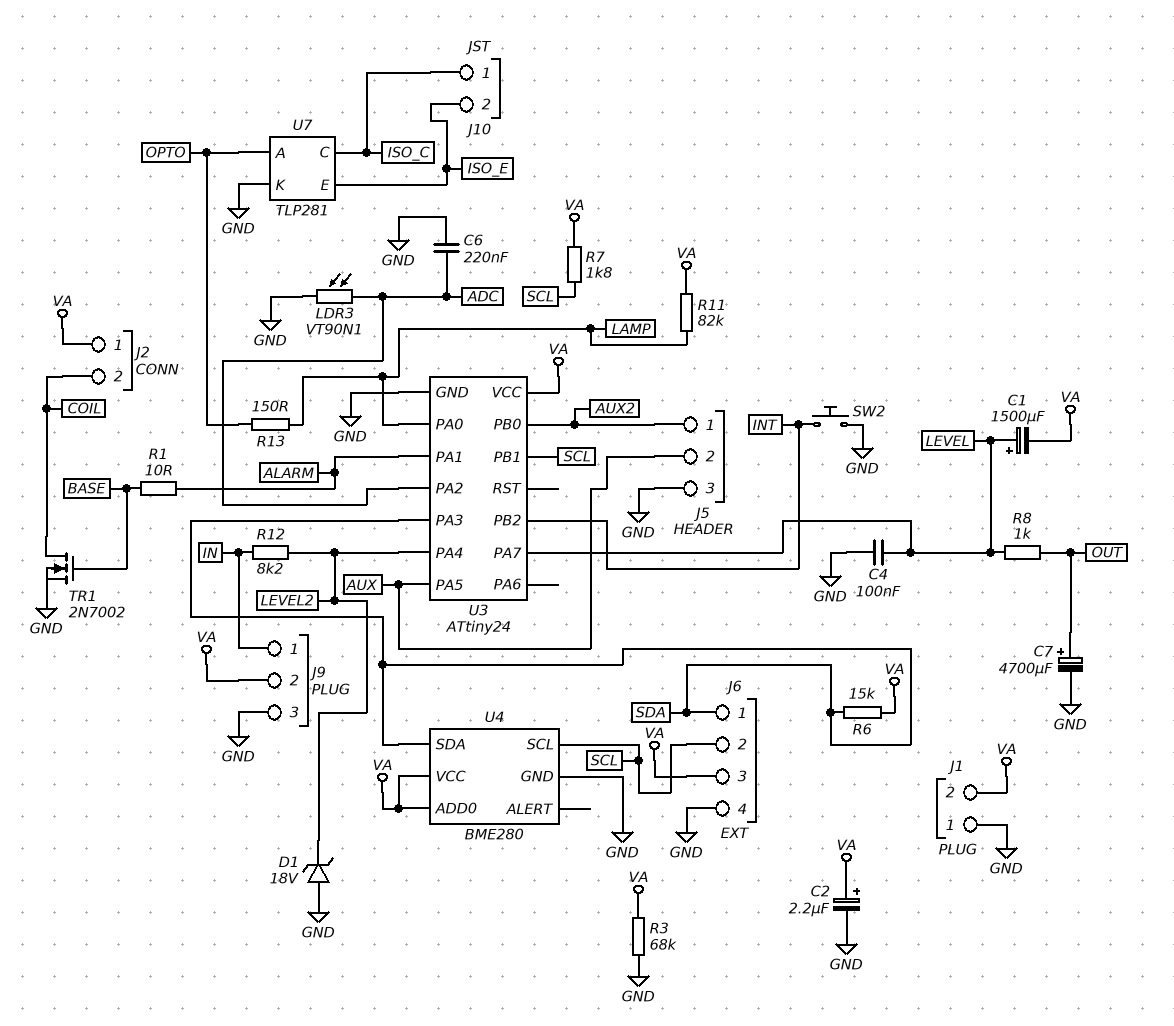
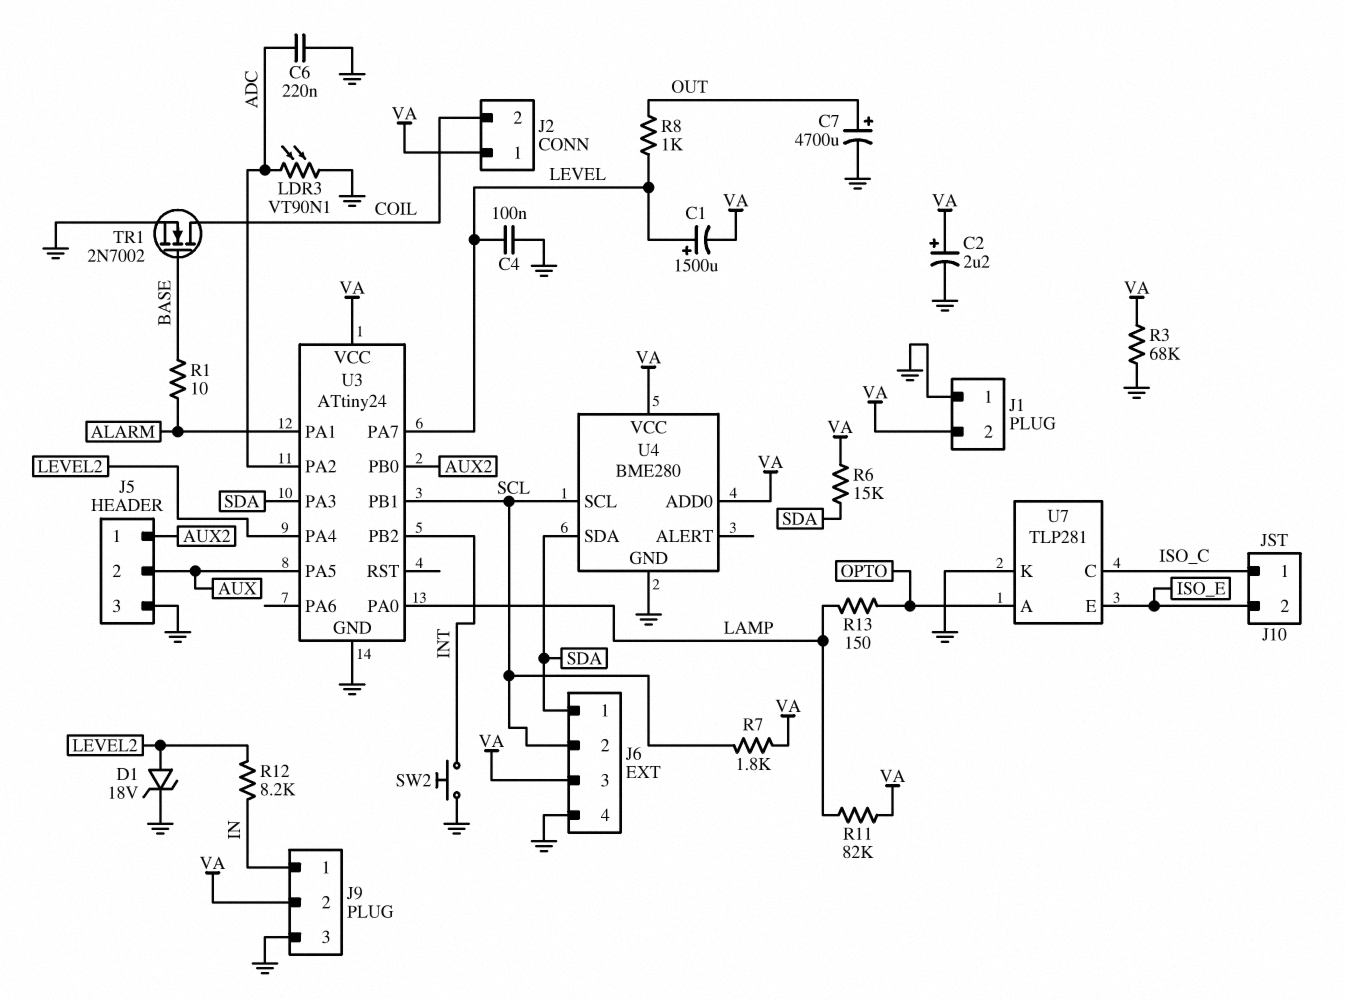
D1: zener 18V (A GND, K LEVEL2) -> zener 18V (A LEVEL2, K GND)

